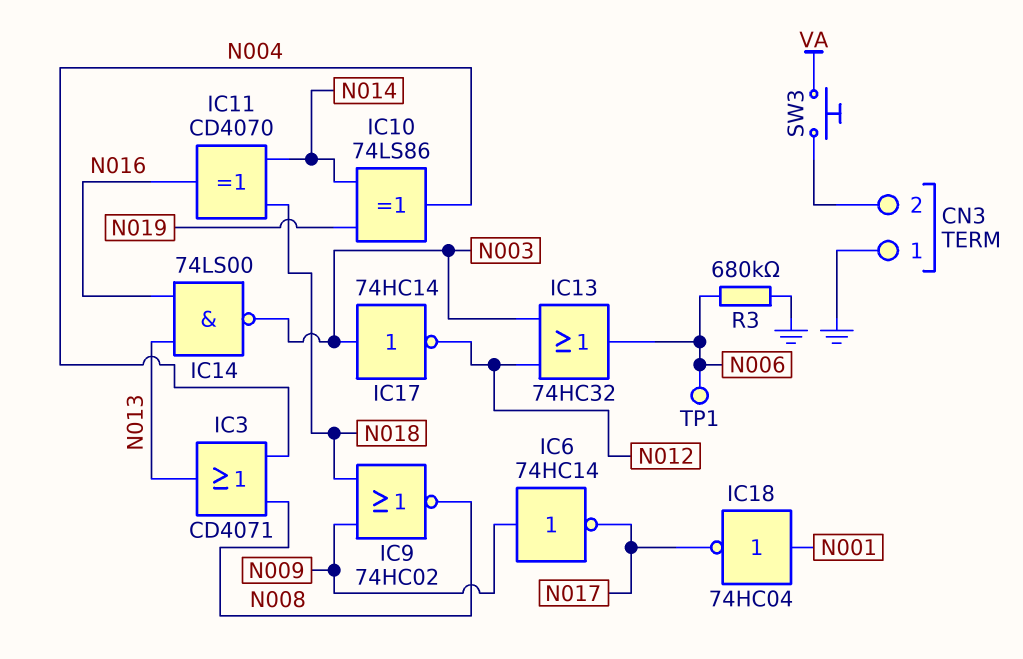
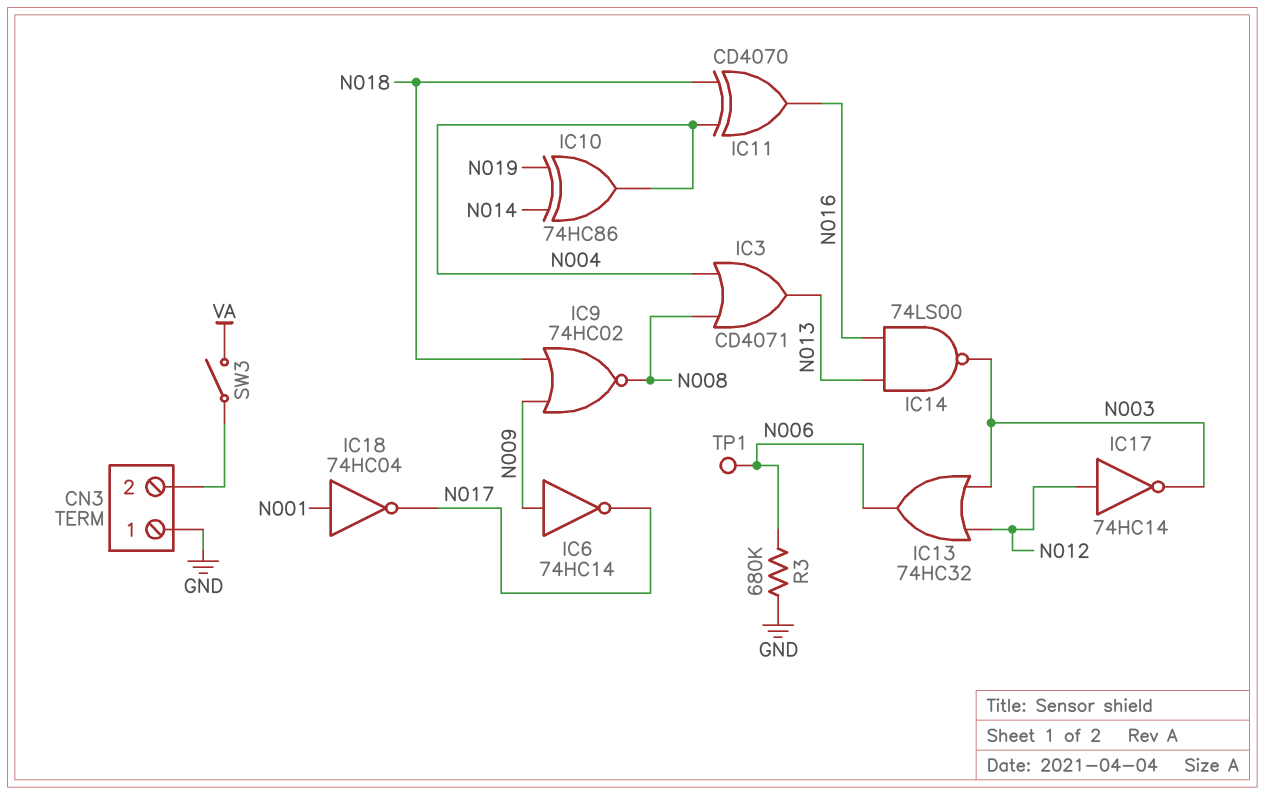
IC10: XOR 74LS86 (in N014, in N019, out N004) -> XOR 74HC86 (in N014, in N019, out N004)
IC11: XOR CD4070 (in N014, in N018, out N016) -> XOR CD4070 (in N004, in N018, out N016)
IC17: NOT 74HC14 (in N003, out N012) -> NOT 74HC14 (in N012, out N003)
SW3: button (CN3/2, VA) -> switch (CN3/2, VA)

